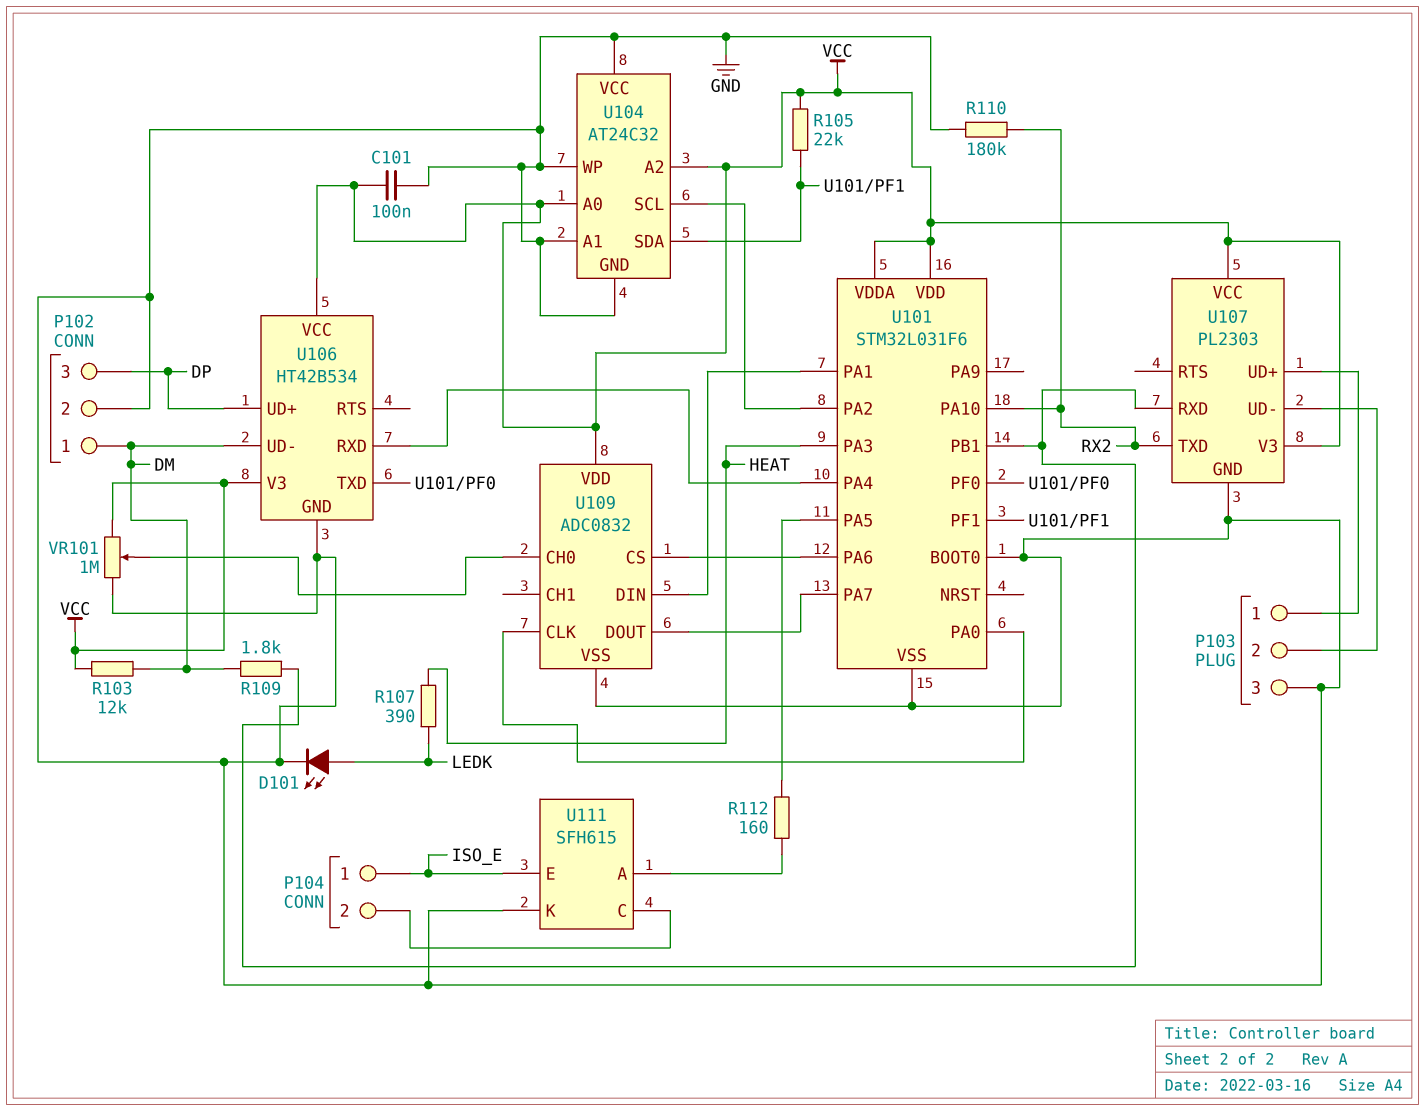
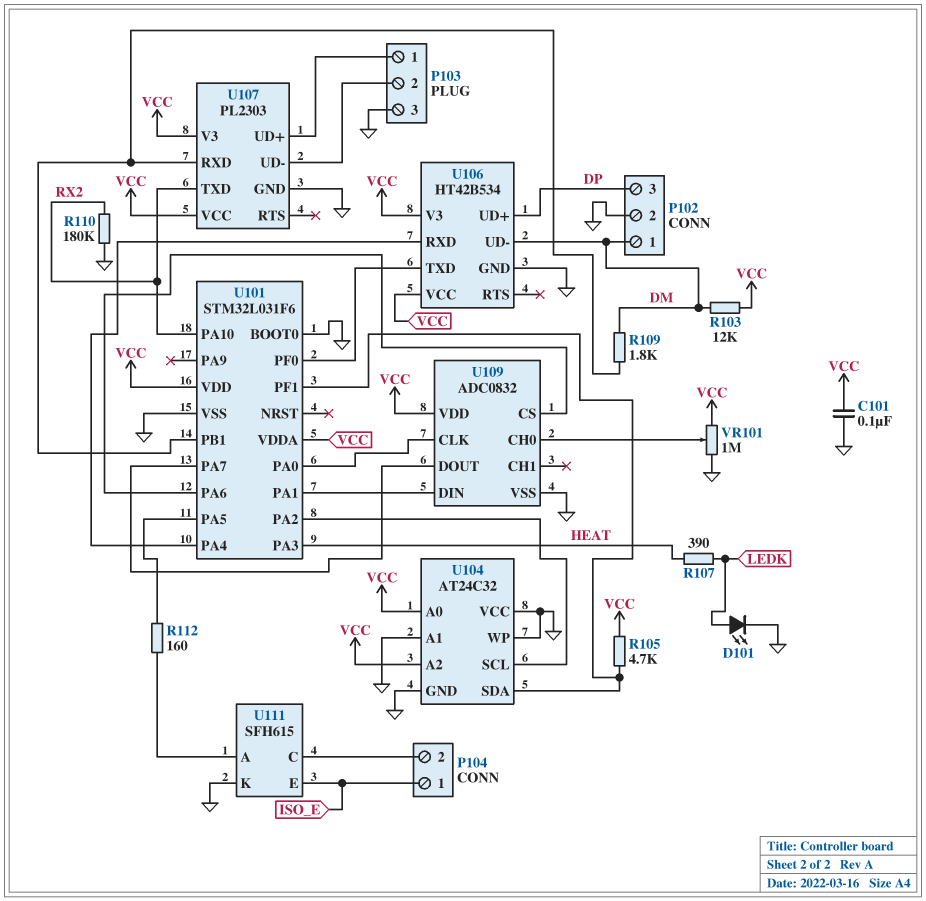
R105: 22k (U101/PF1, VCC) -> 4.7k (U101/PF1, VCC)

